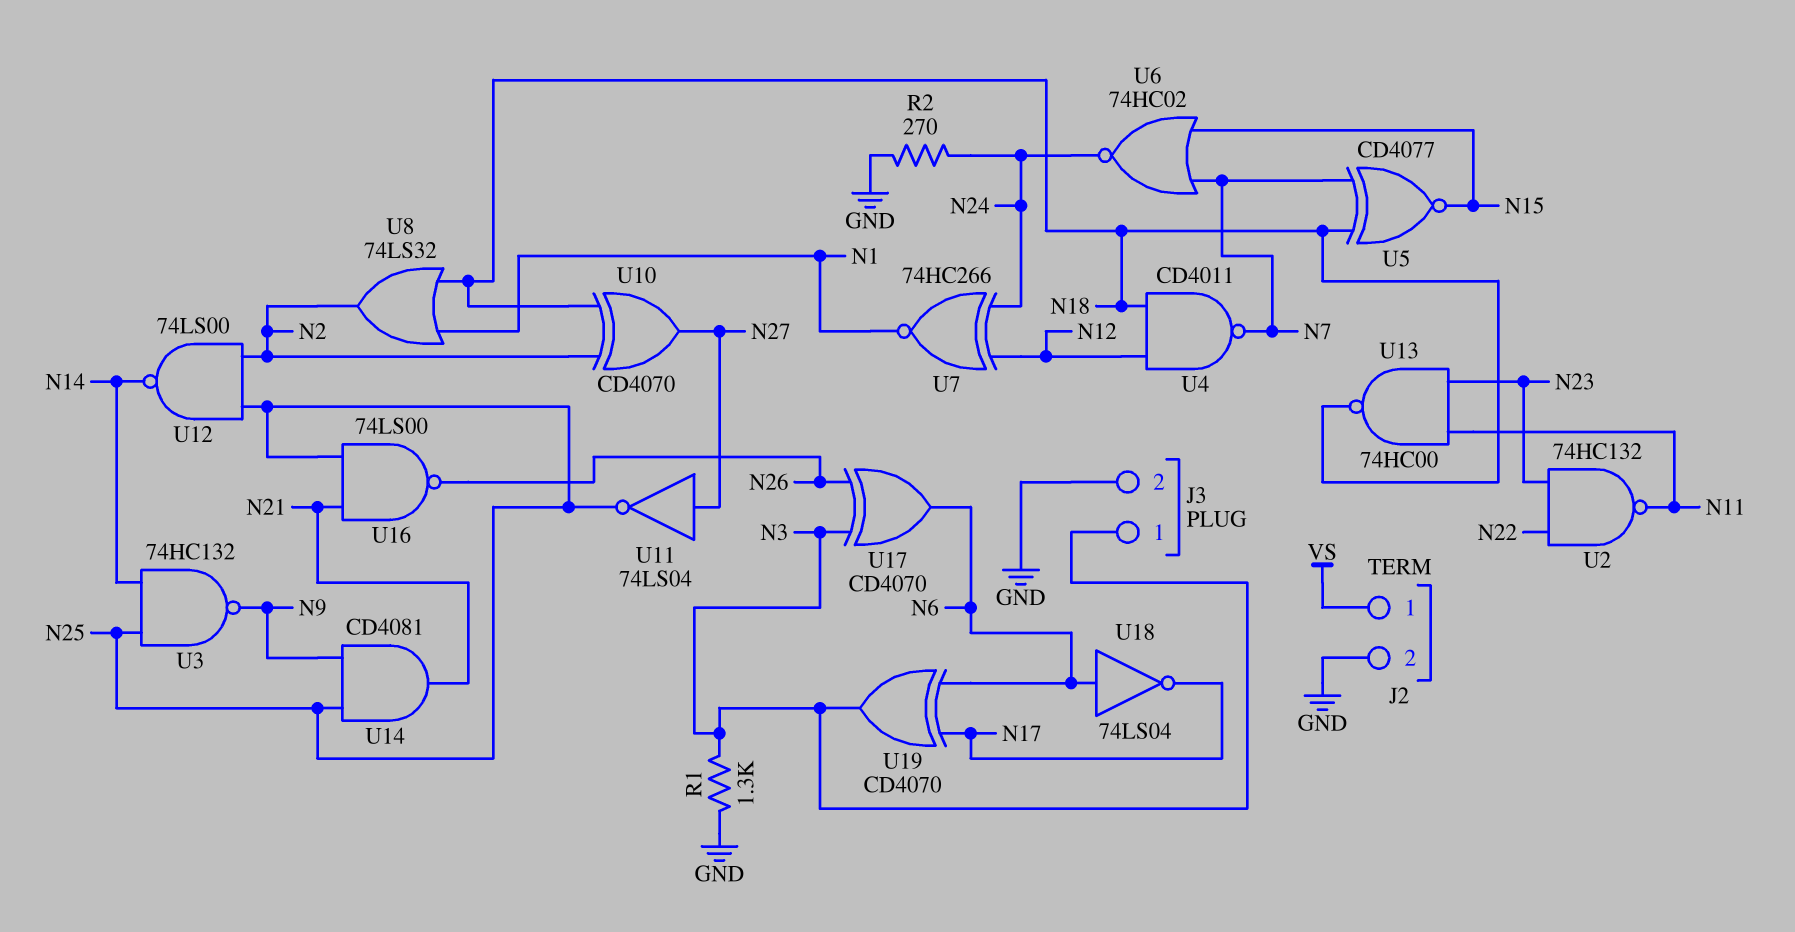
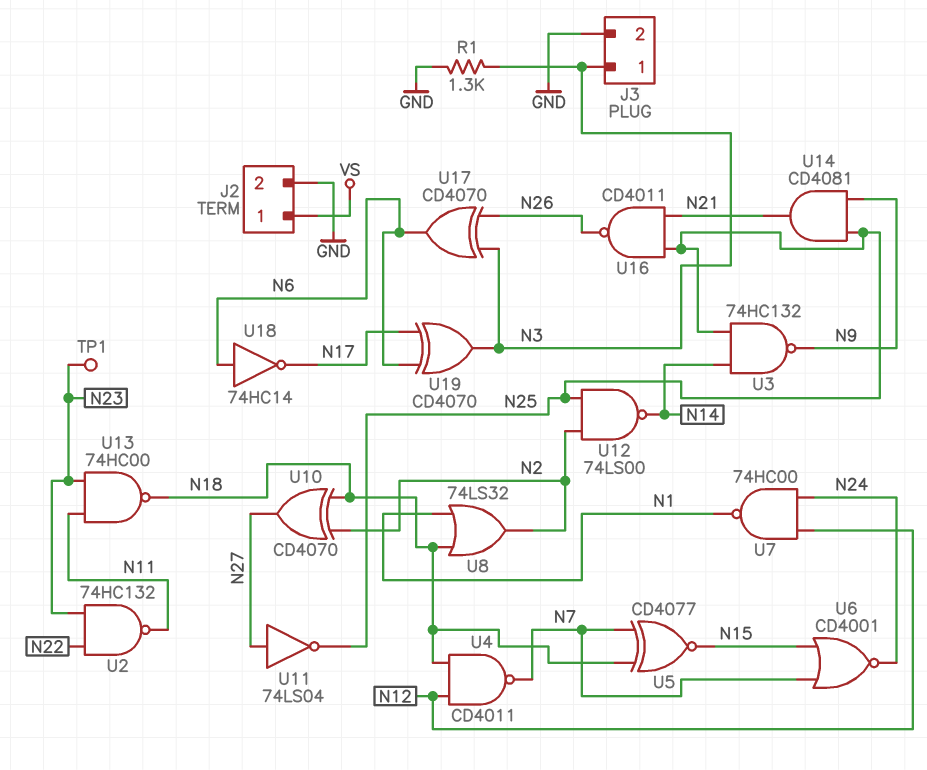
R2: 270 (GND, N24) -> none
TP1: none -> test point (N23)
U6: NOR 74HC02 (in N7, in N15, out N24) -> NOR CD4001 (in N7, in N15, out N24)
U7: XNOR 74HC266 (in N12, in N24, out N1) -> NAND 74HC00 (in N12, in N24, out N1)
U16: NAND 74LS00 (in N21, in N25, out N26) -> NAND CD4011 (in N21, in N25, out N26)
U18: NOT 74LS04 (in N6, out N17) -> NOT 74HC14 (in N6, out N17)

